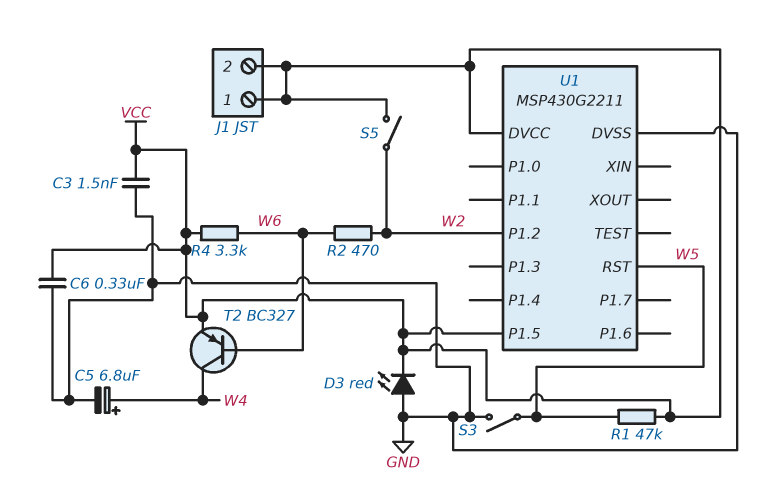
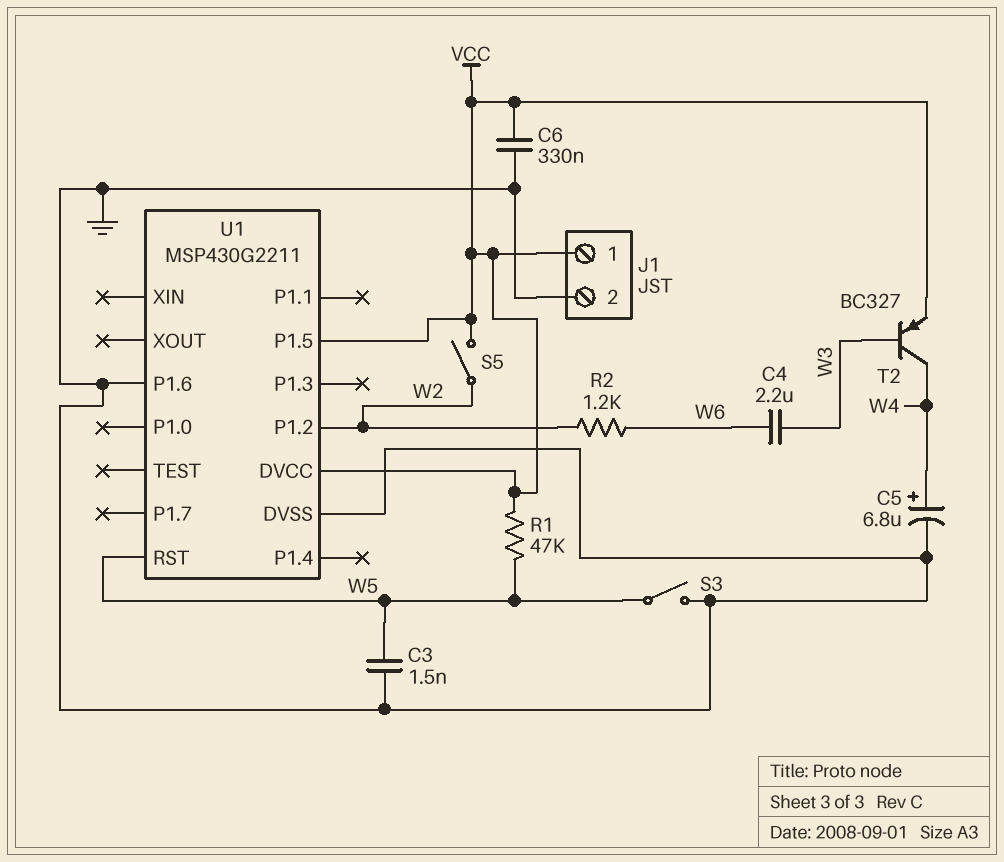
C3: 1.5nF (GND, VCC) -> 1.5nF (GND, W5)
C4: none -> 2.2uF (W3, W6)
D3: LED red (A GND, K VCC) -> none
J1 pin 2: VCC -> GND
R2: 470 (W2, W6) -> 1.2k (W2, W6)
R4: 3.3k (VCC, W6) -> none
T2: PNP BC327 (B W6, C W4, E VCC) -> PNP BC327 (B W3, C W4, E VCC)
U1 pin P1.6: none -> GND

